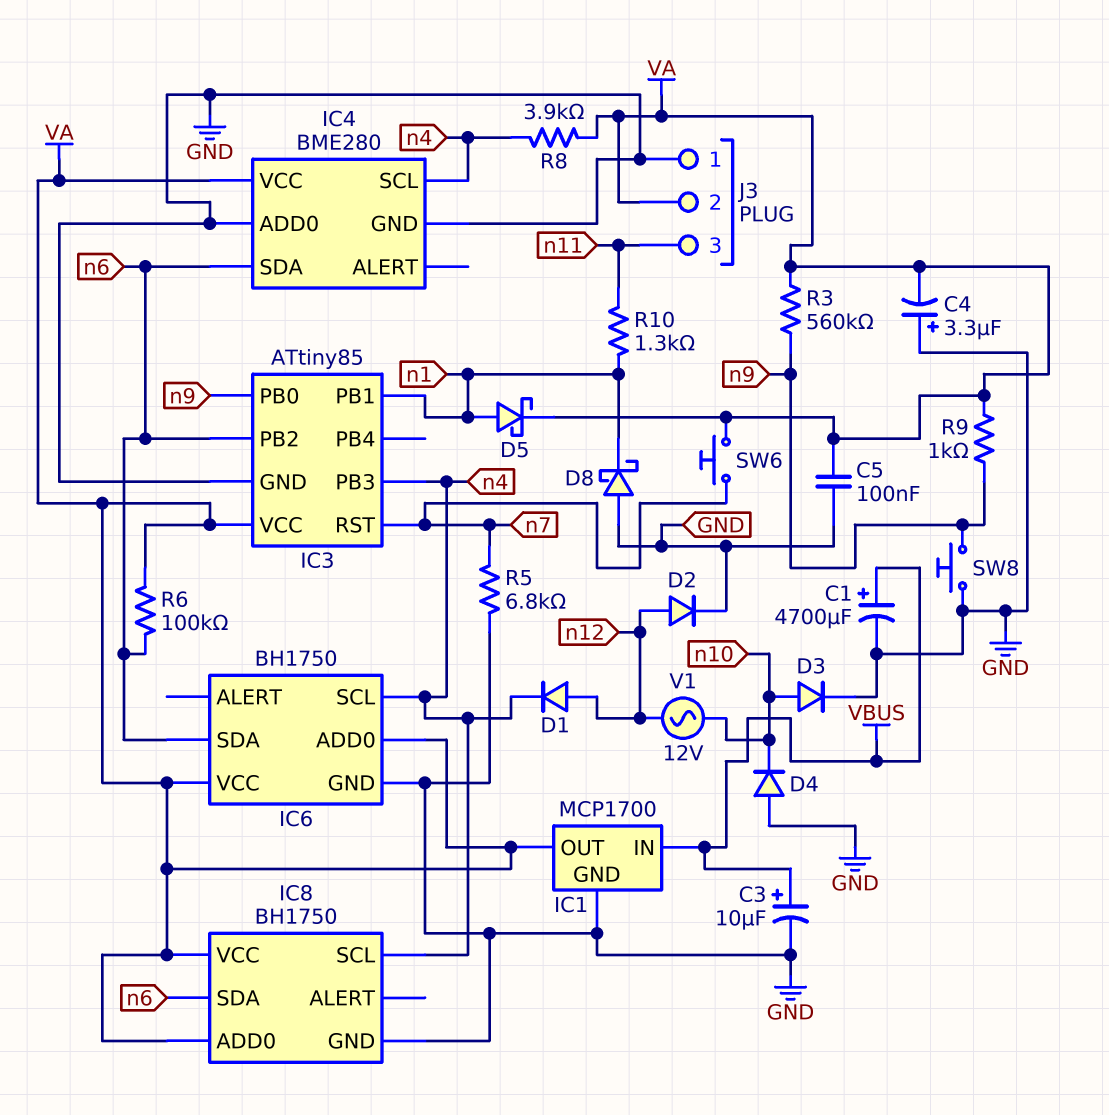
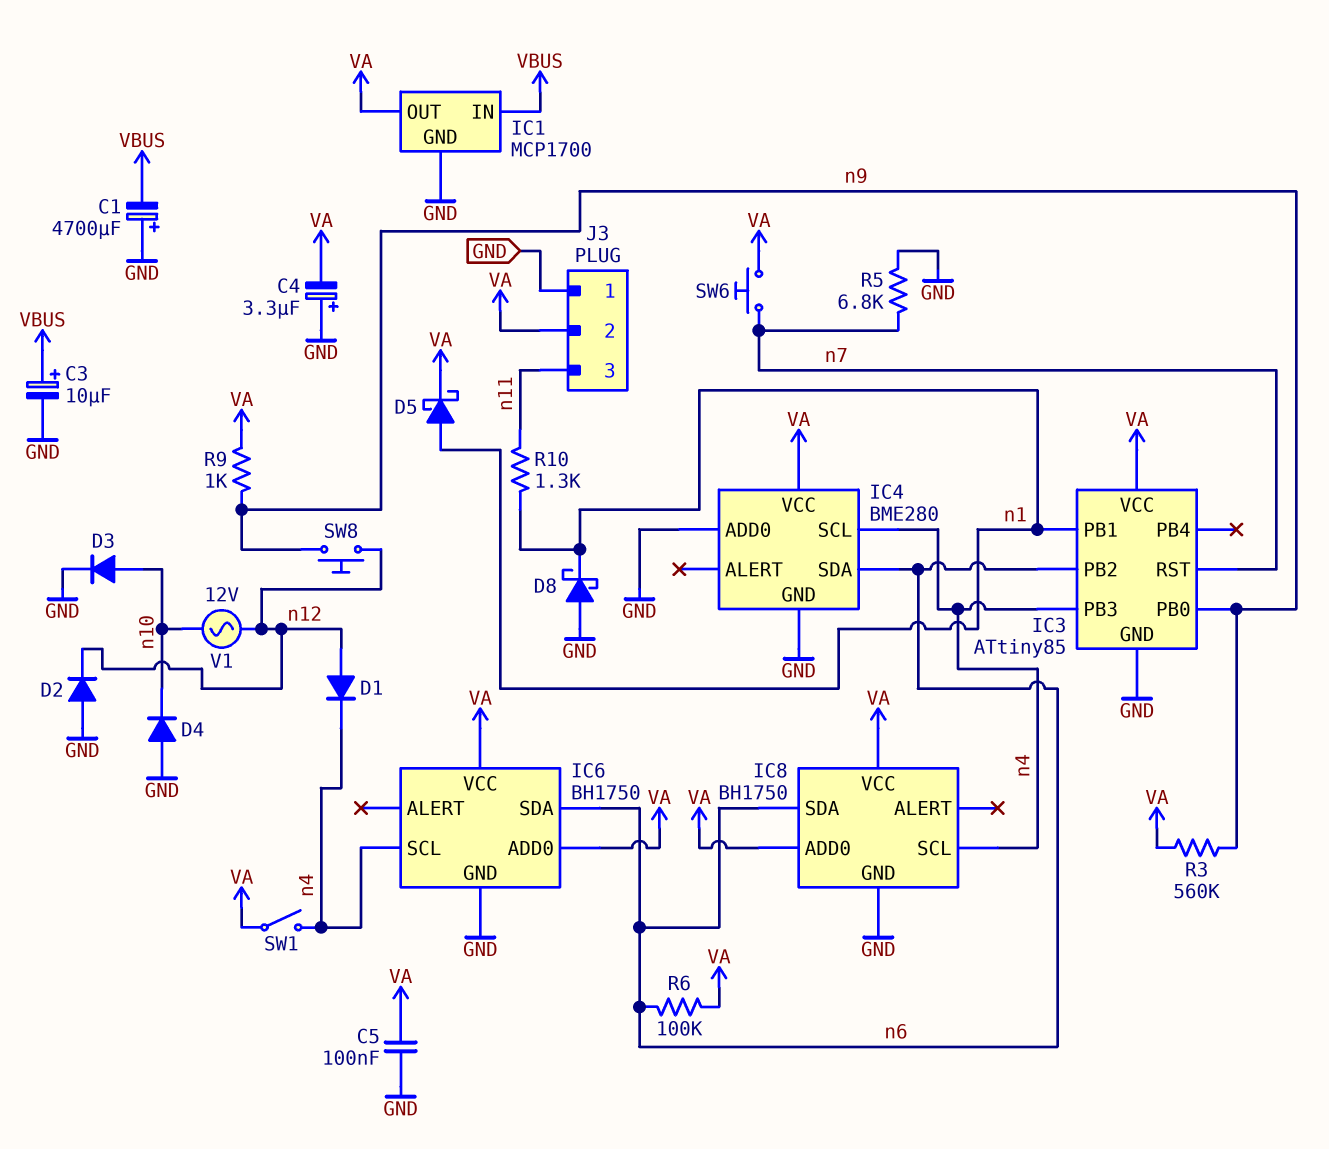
C1: 4700uF (plus VBUS, minus GND) -> 4700uF (plus GND, minus VBUS)
D2: diode (A n12, K GND) -> diode (A GND, K n12)
R8: 3.9k (VA, n4) -> none
SW1: none -> switch (VA, n4)
SW8: button (GND, n9) -> button (n9, n12)

